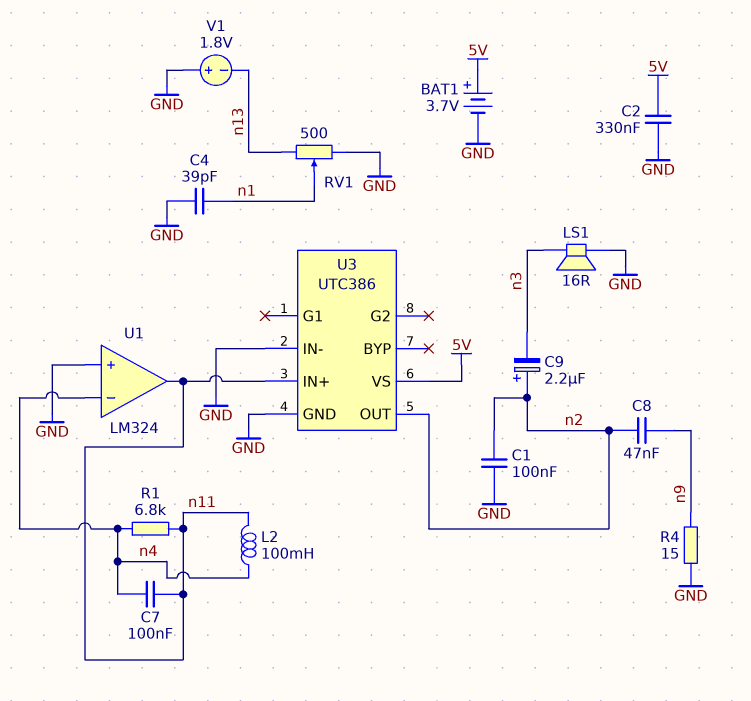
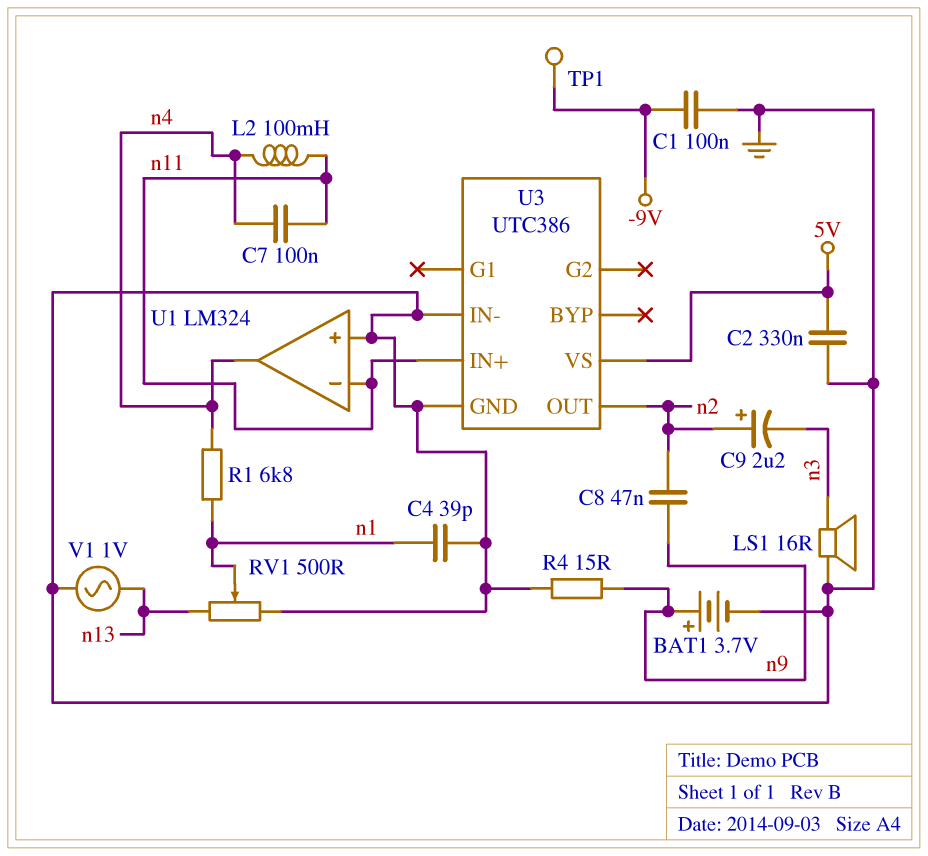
BAT1: 3.7V (plus 5V, minus GND) -> 3.7V (plus n9, minus GND)
C1: 100nF (GND, n2) -> 100nF (-9V, GND)
R1: 6.8k (n4, n11) -> 6.8k (n1, n4)
TP1: none -> test point (-9V)
U1 pin in-: n4 -> n11
U1 pin out: n11 -> n4
V1: 1.8V (plus GND, minus n13) -> AC 1V (GND, n13)

